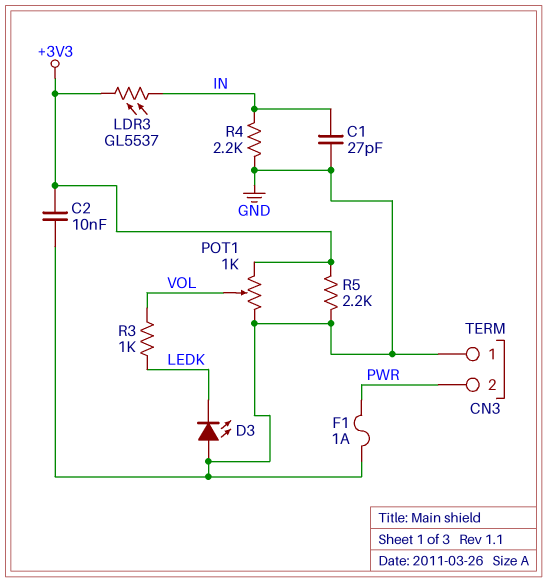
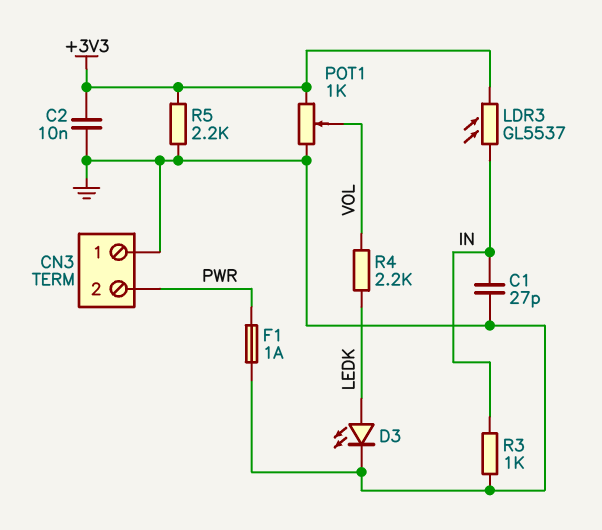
D3: LED (A GND, K LEDK) -> LED (A LEDK, K GND)
R3: 1k (LEDK, VOL) -> 1k (GND, IN)
R4: 2.2k (GND, IN) -> 2.2k (LEDK, VOL)

